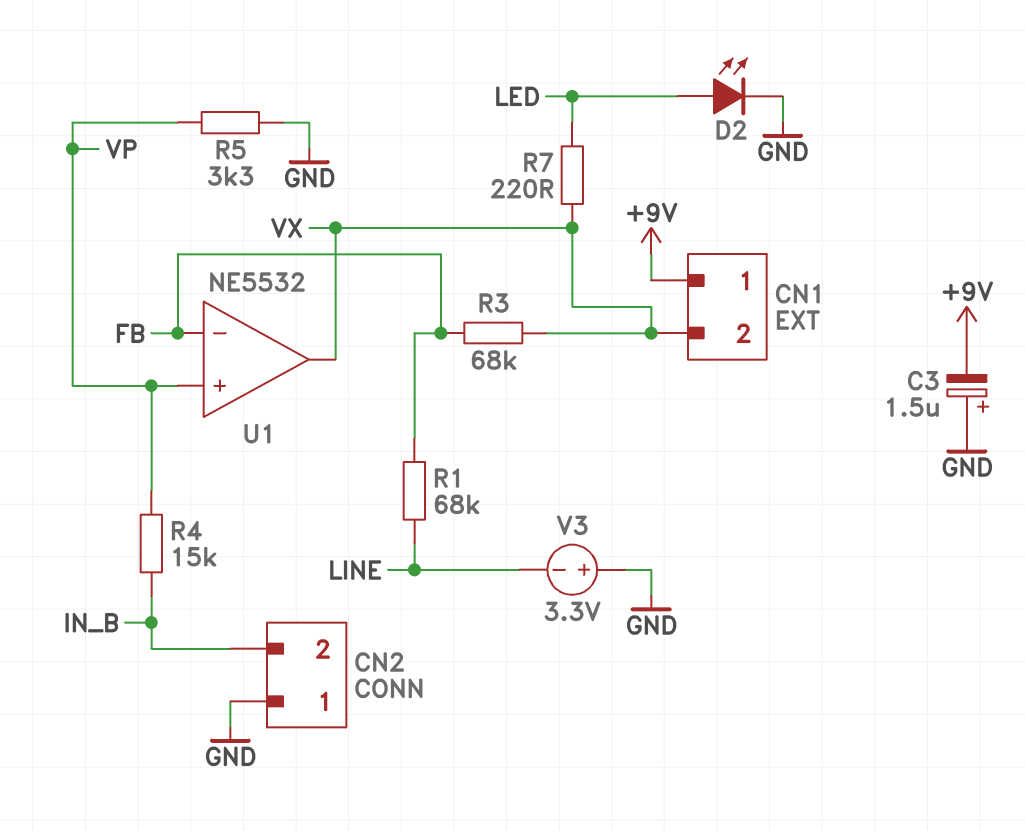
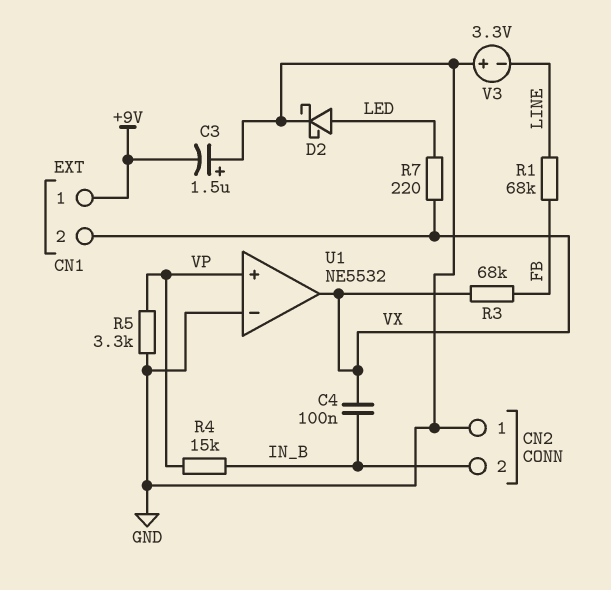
C4: none -> 100nF (IN_B, VX)
D2: LED (A LED, K GND) -> schottky (A LED, K GND)
U1 pin in-: FB -> GND

